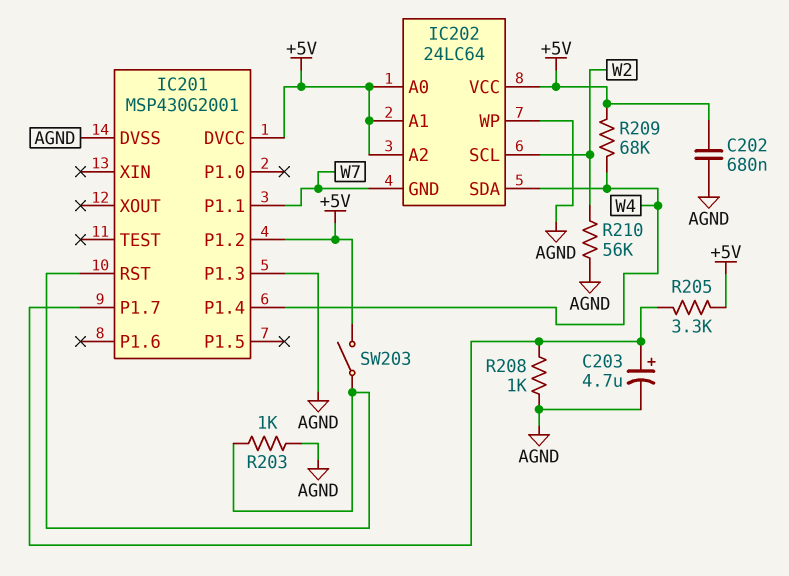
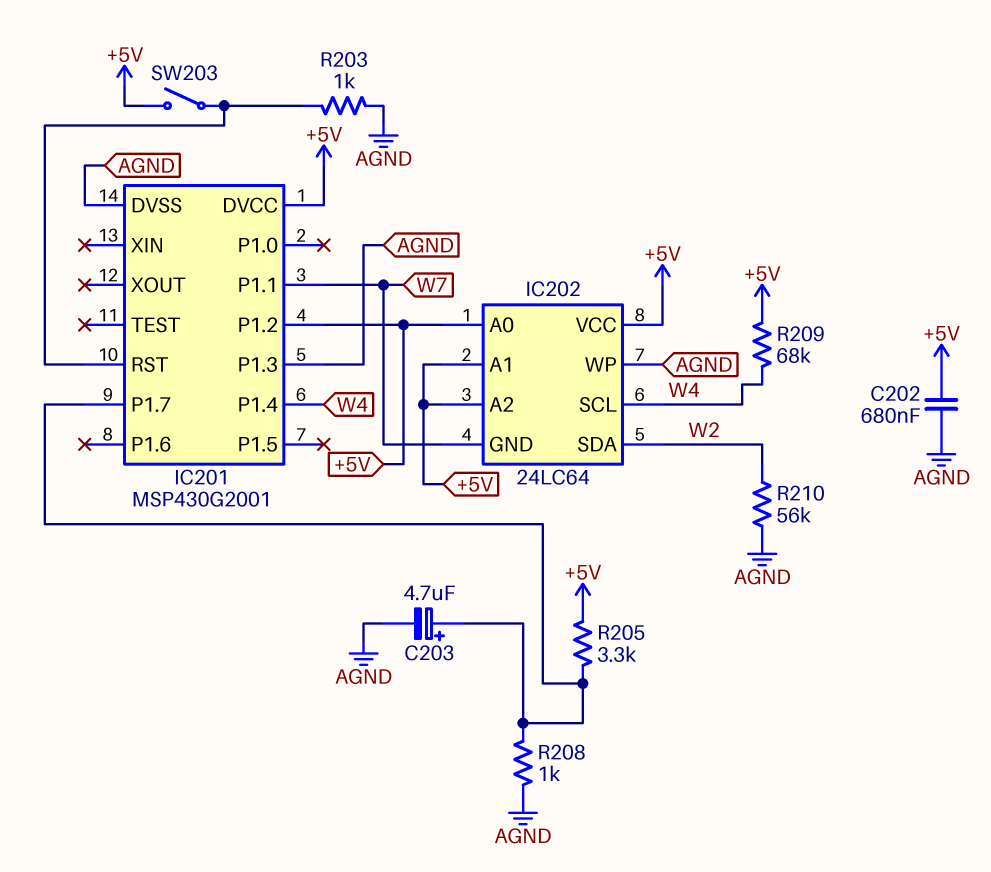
IC202 pin SCL: W2 -> W4
IC202 pin SDA: W4 -> W2

